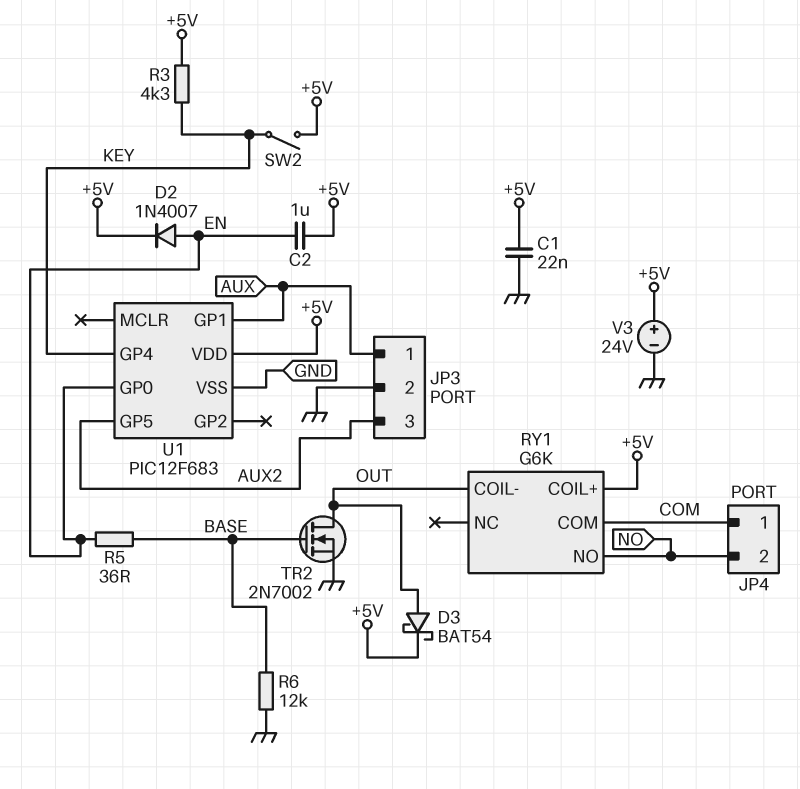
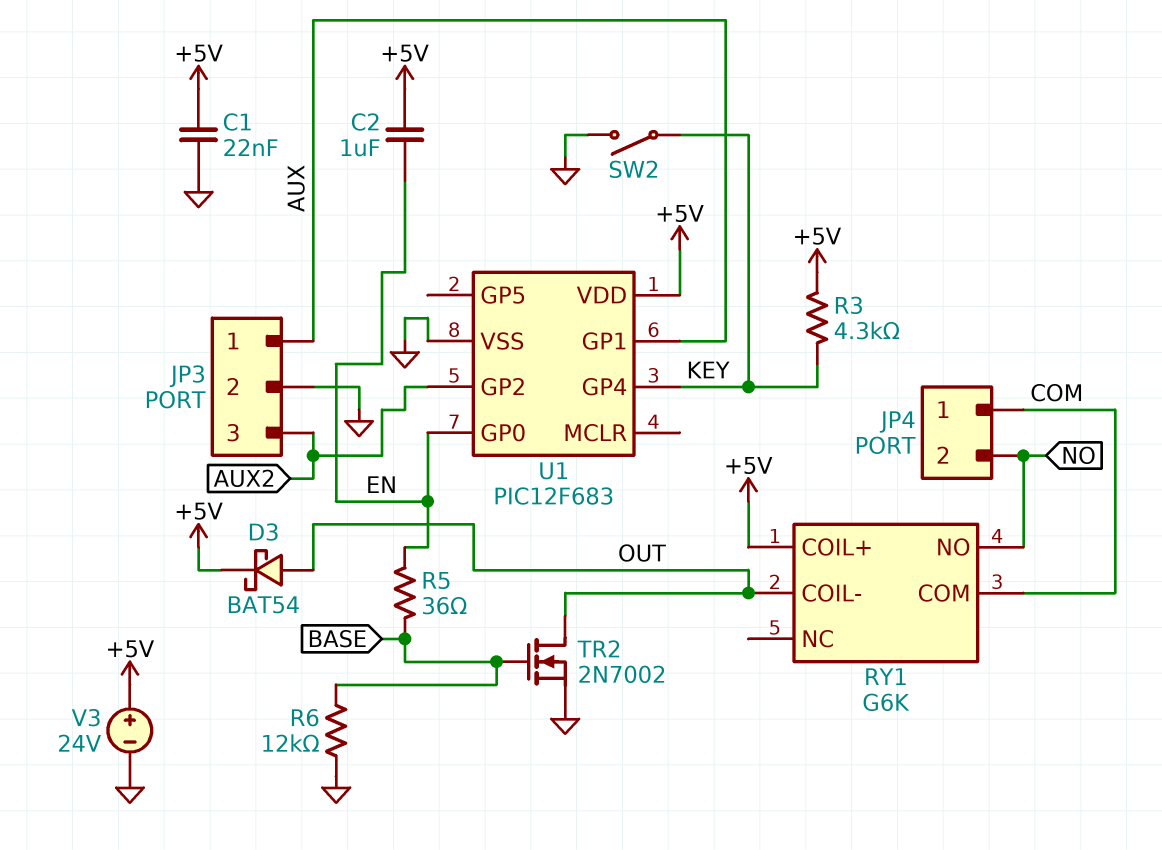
D2: diode 1N4007 (A EN, K +5V) -> none
SW2: switch (+5V, KEY) -> switch (GND, KEY)
U1 pin GP2: none -> AUX2
U1 pin GP5: AUX2 -> none

